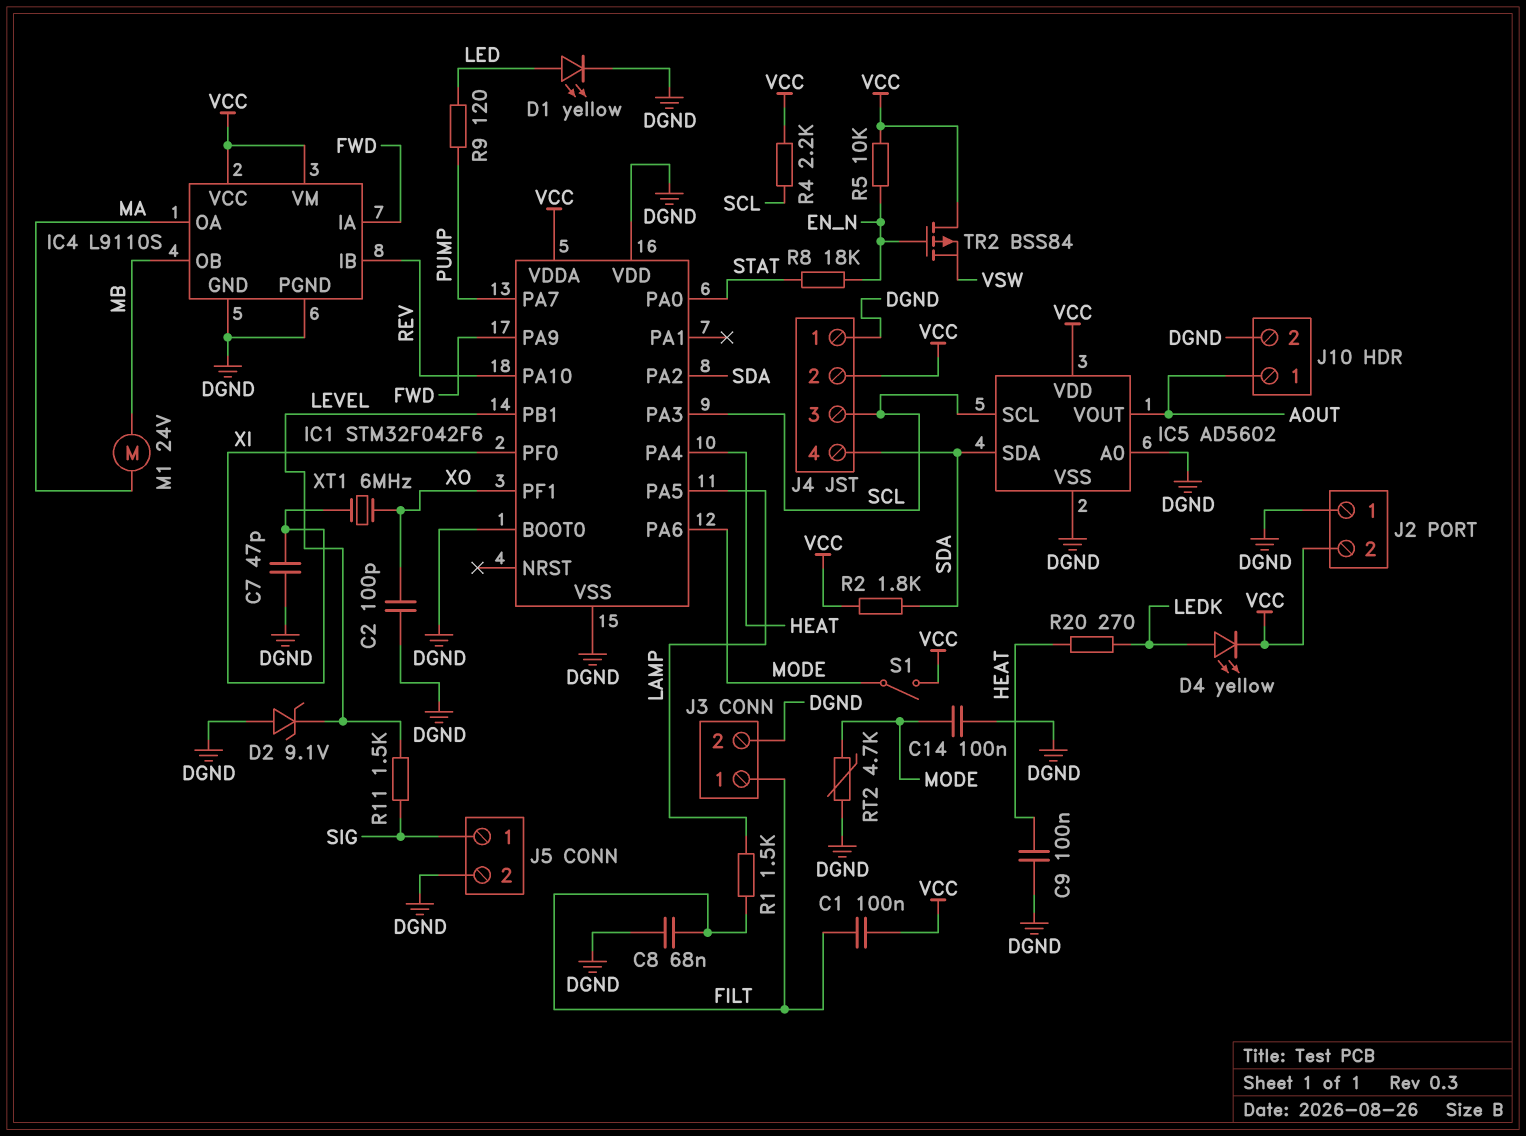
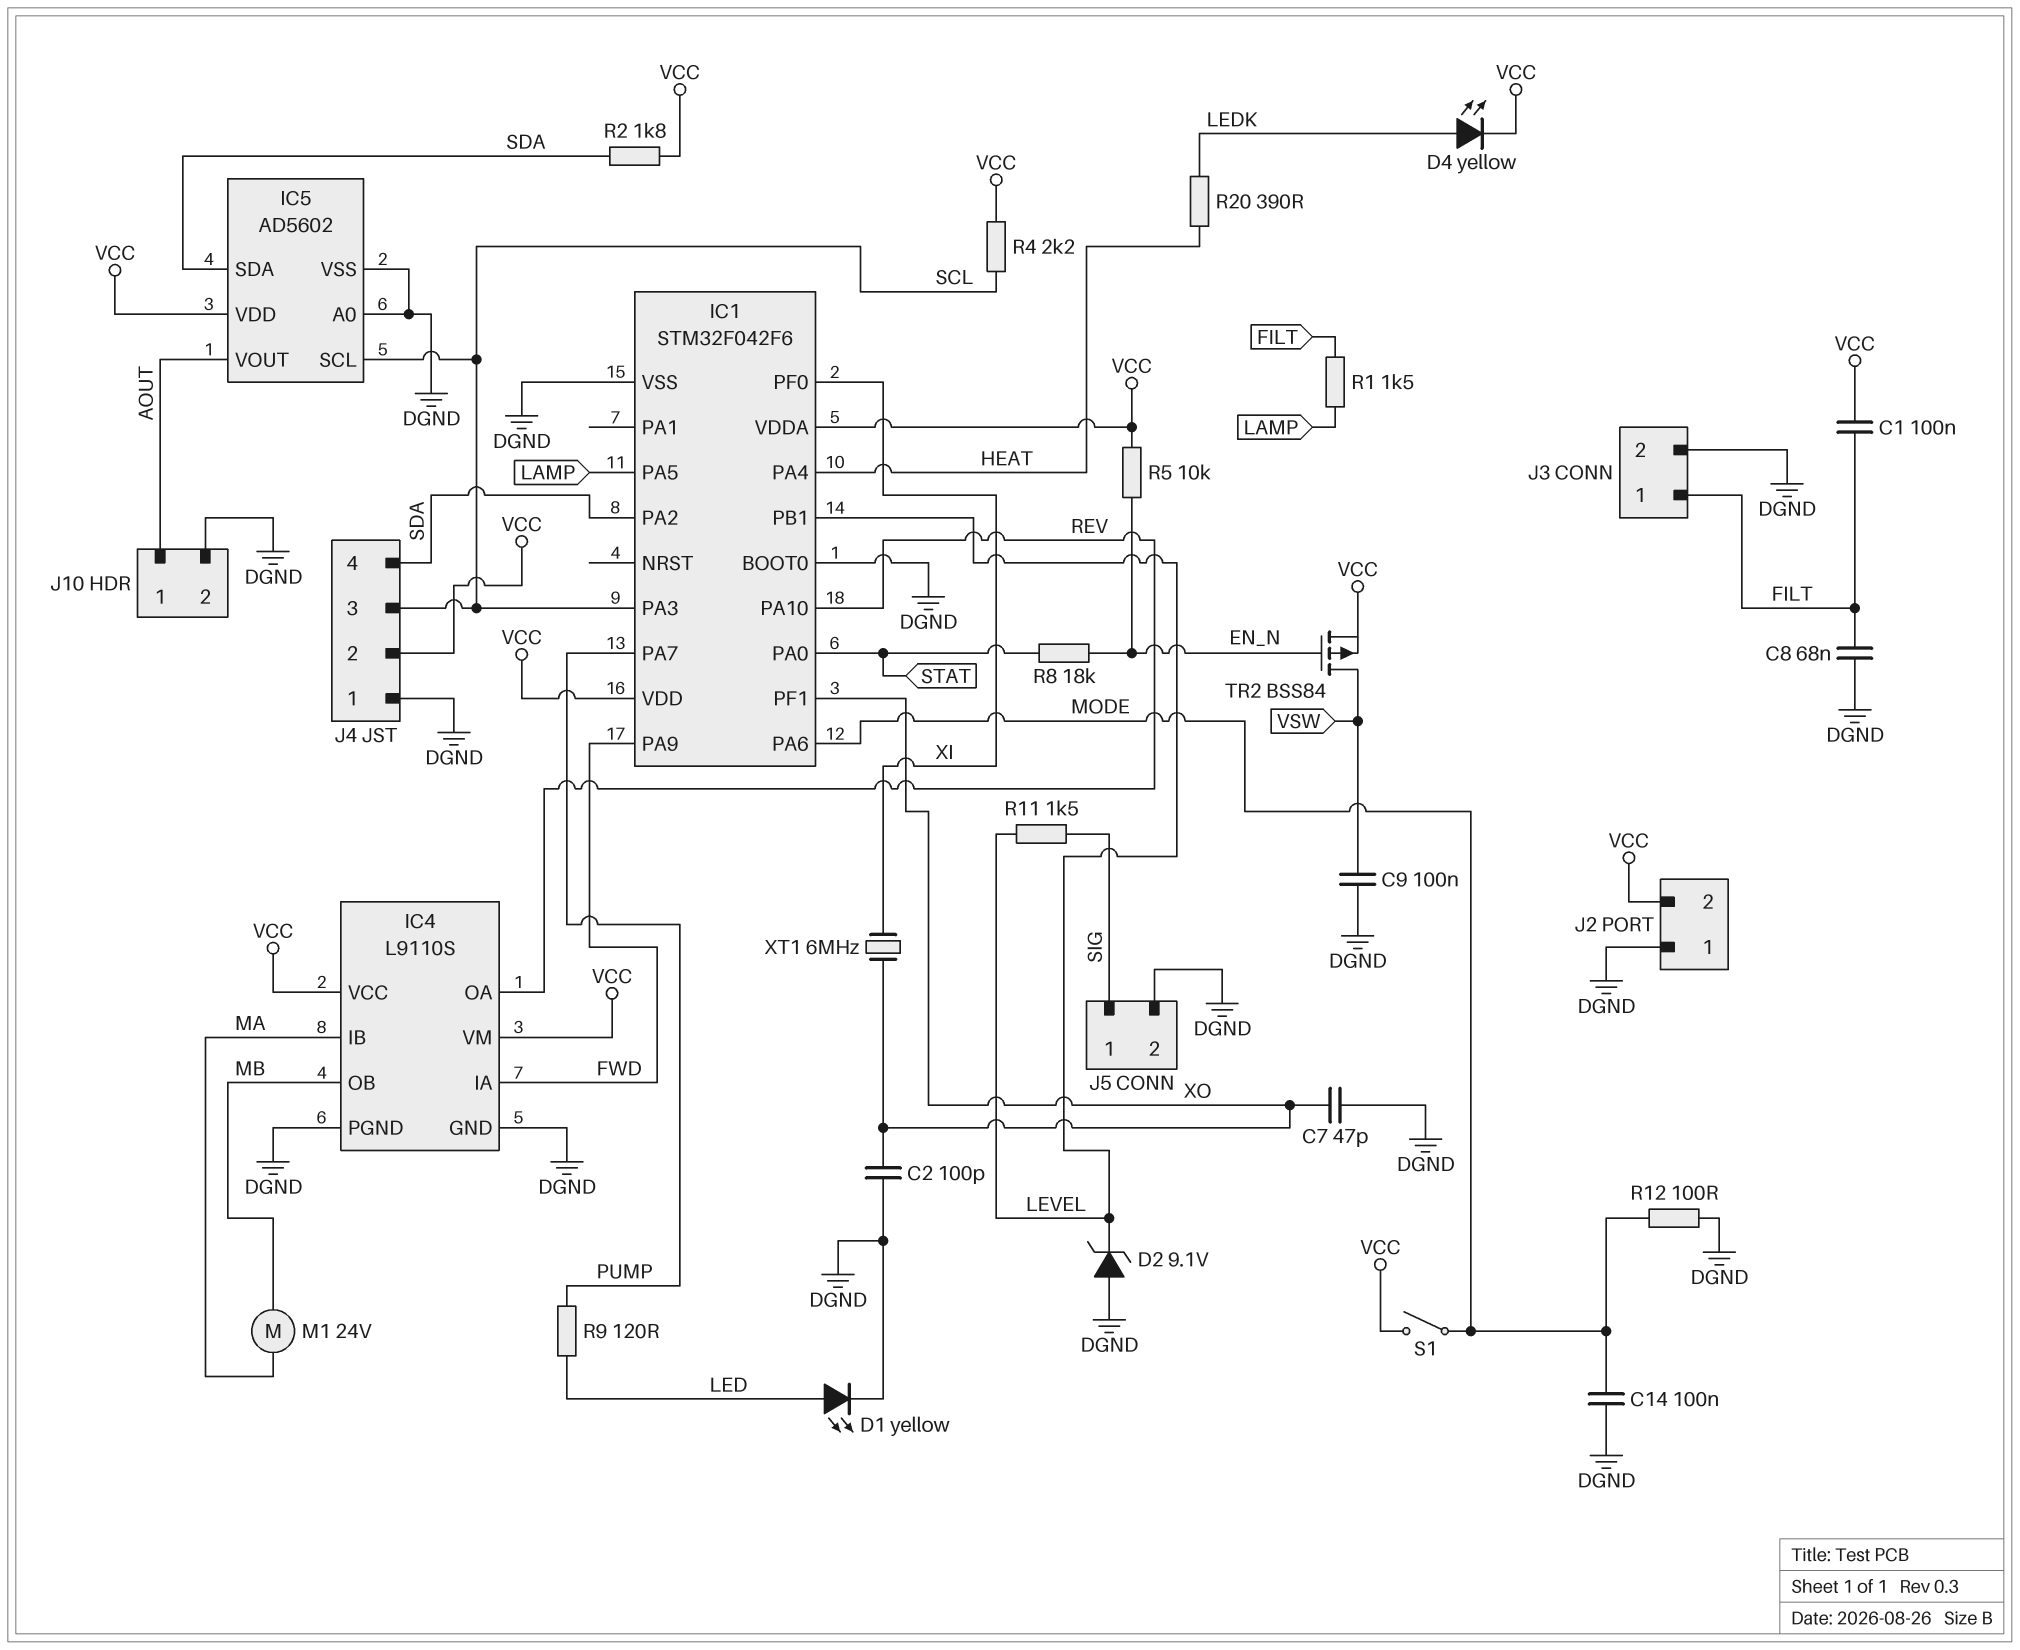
C7: 47pF (DGND, XI) -> 47pF (DGND, XO)
C9: 100nF (DGND, HEAT) -> 100nF (DGND, VSW)
IC1 pin VDD: DGND -> VCC
IC4 pin IB: REV -> MA
IC4 pin OA: MA -> REV
R12: none -> 100 (DGND, MODE)
R20: 270 (HEAT, LEDK) -> 390 (HEAT, LEDK)
RT2: 4.7k (DGND, MODE) -> none
TR2: PMOS BSS84 (G EN_N, D VCC, S VSW) -> PMOS BSS84 (G EN_N, D VSW, S VCC)

